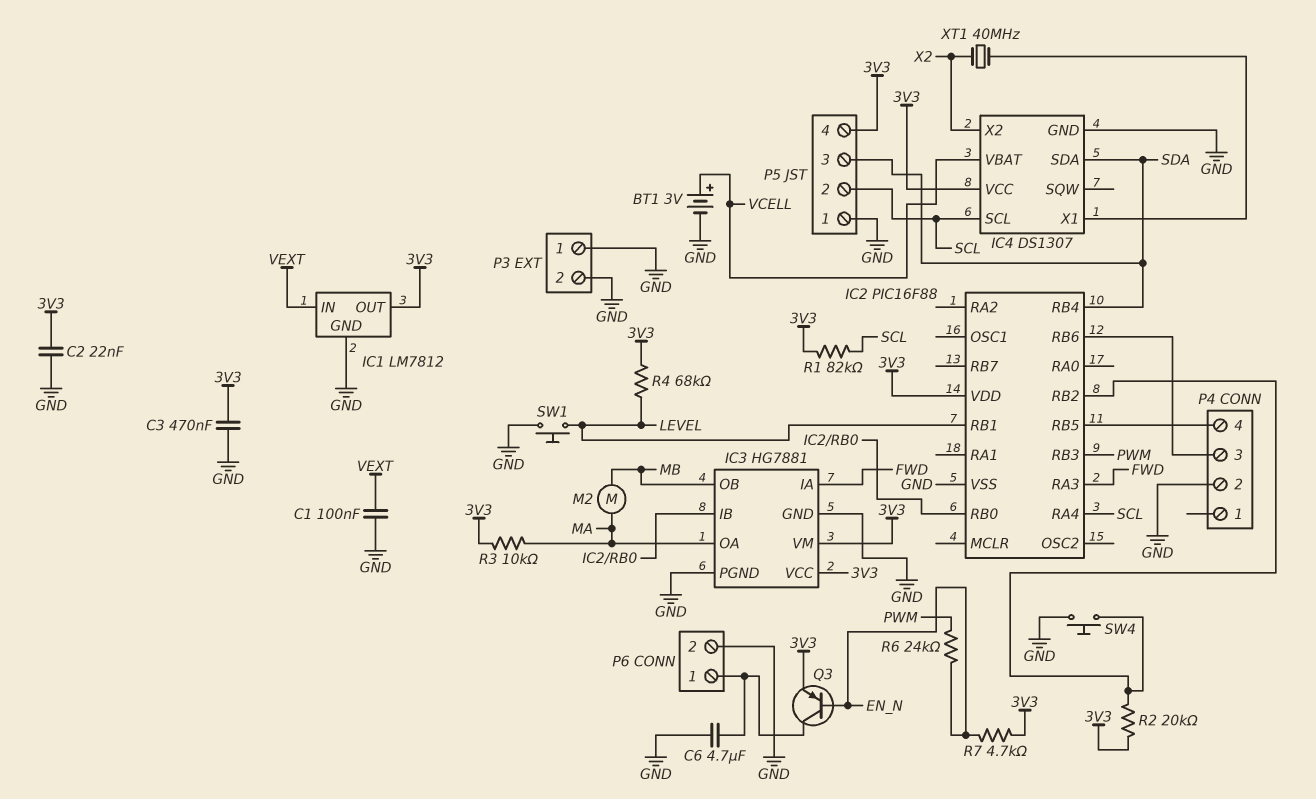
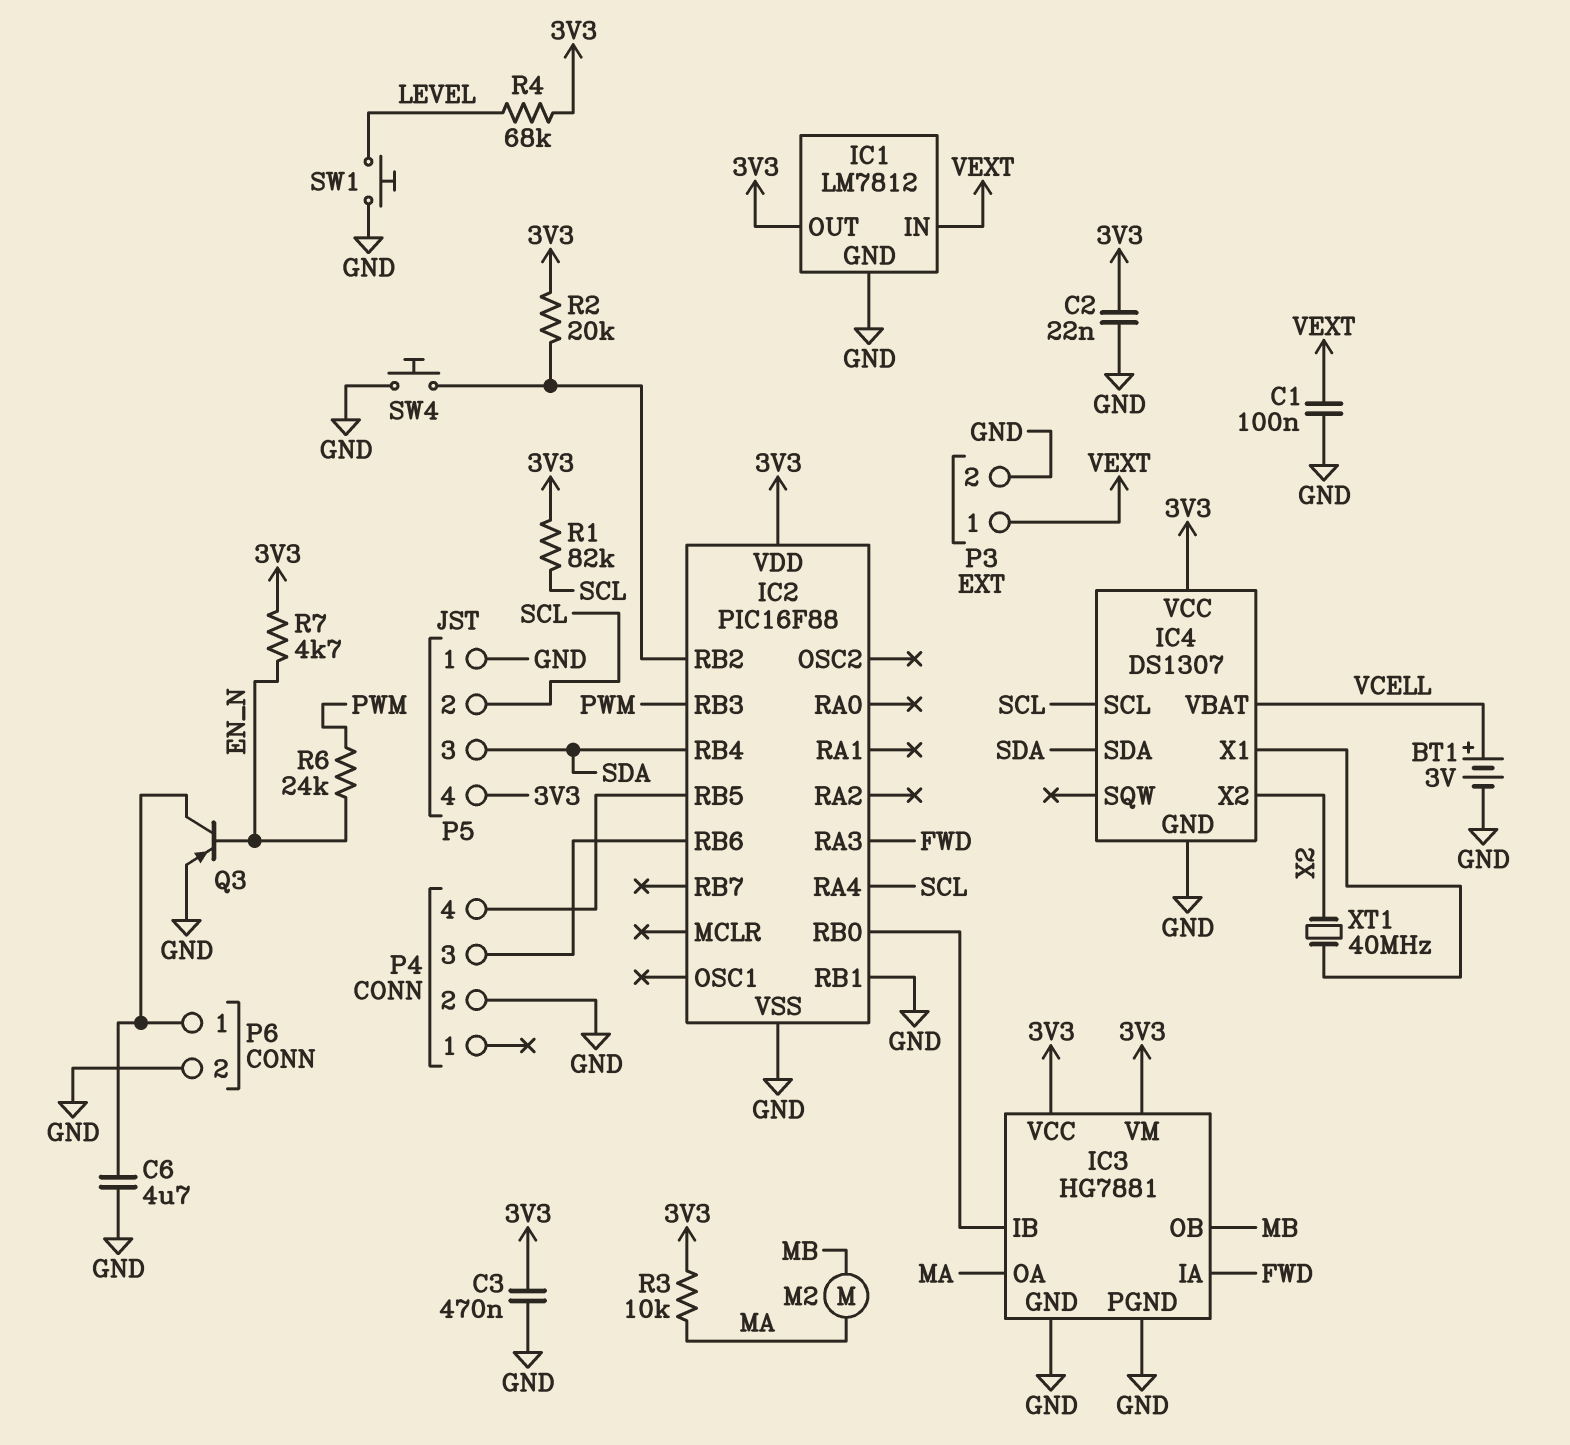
IC2 pin RB1: LEVEL -> GND
P3 pin 1: GND -> VEXT
Q3: PNP (B EN_N, C P6/1, E 3V3) -> PNP (B EN_N, C P6/1, E GND)

